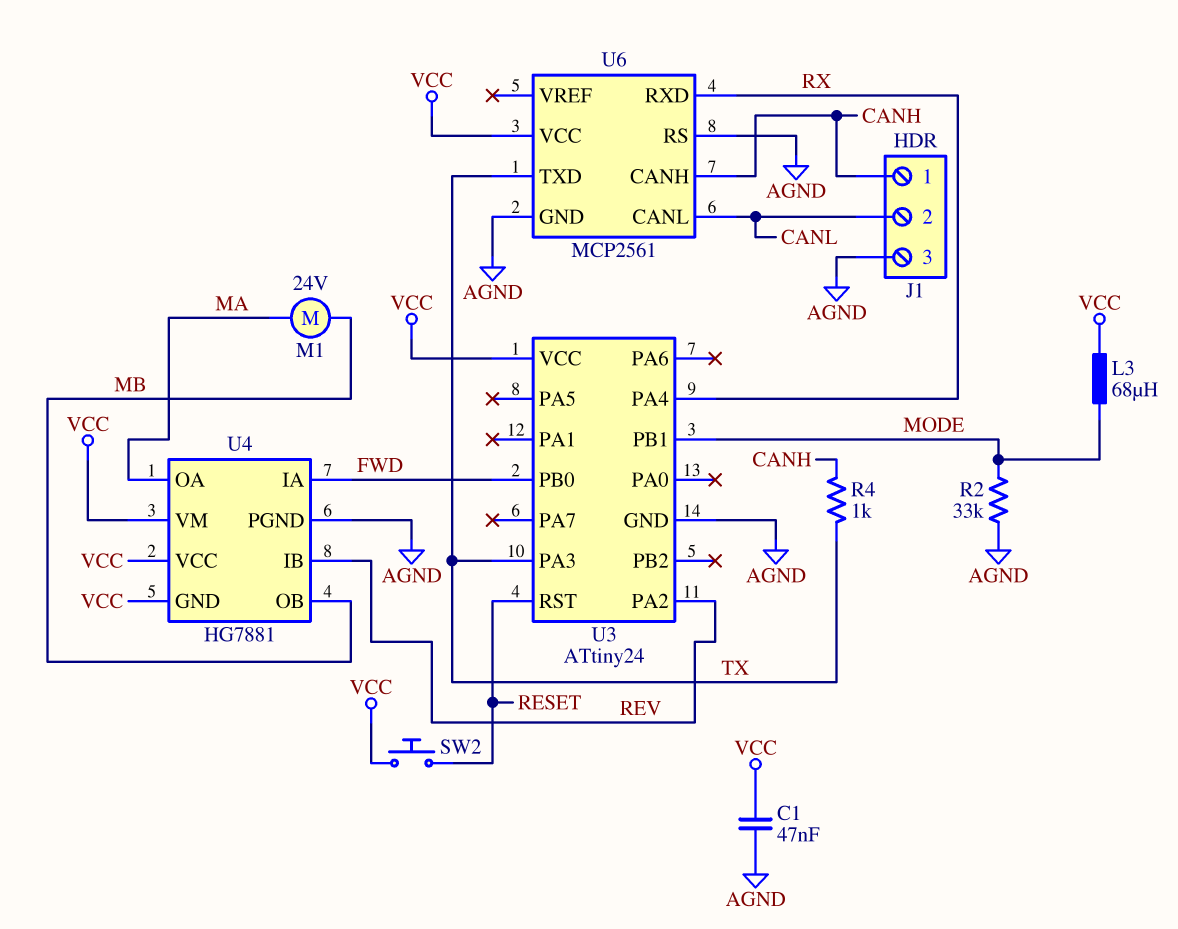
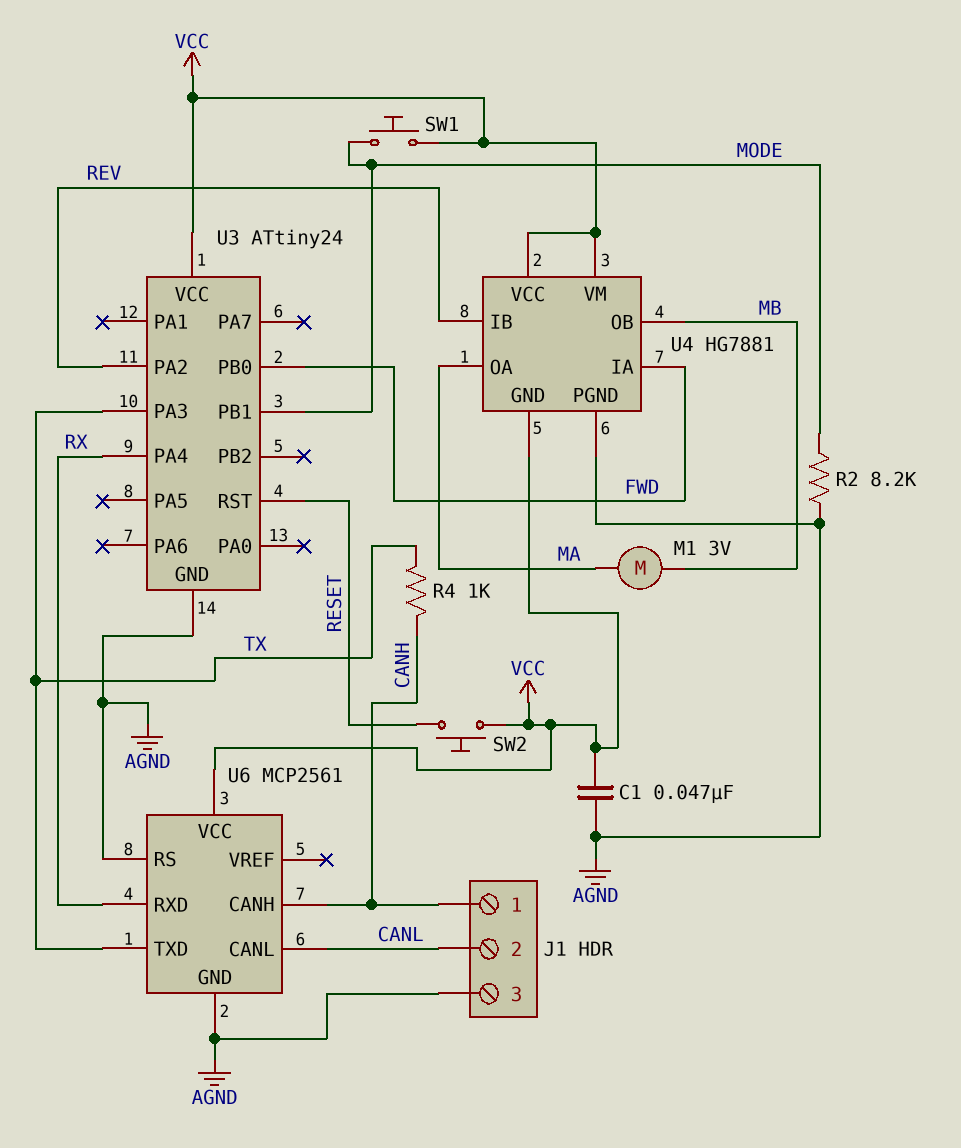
L3: 68uH (MODE, VCC) -> none
M1: motor 24V (MA, MB) -> motor 3V (MA, MB)
R2: 33k (AGND, MODE) -> 8.2k (AGND, MODE)
SW1: none -> button (MODE, VCC)

